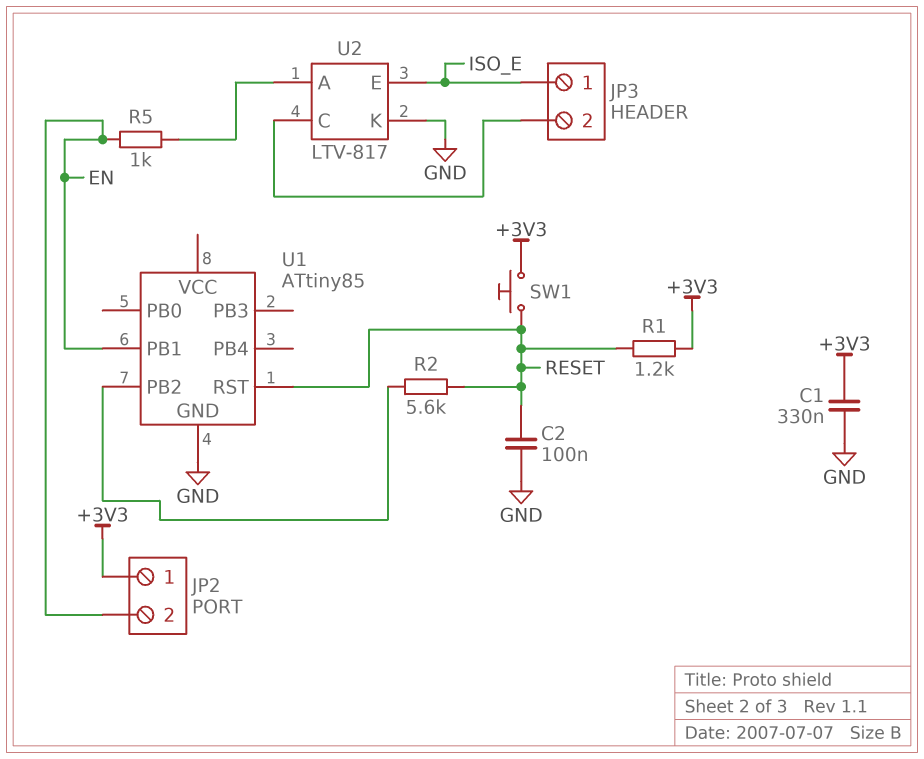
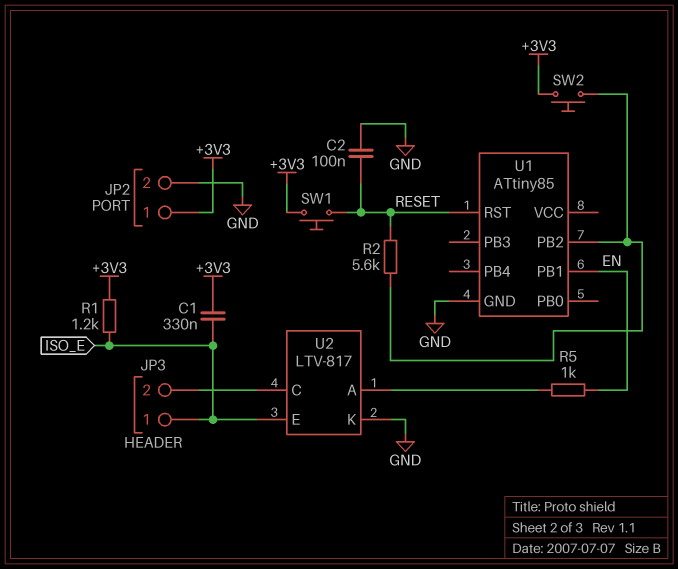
C1: 330nF (+3V3, GND) -> 330nF (+3V3, ISO_E)
JP2 pin 2: EN -> GND
R1: 1.2k (+3V3, RESET) -> 1.2k (+3V3, ISO_E)
SW2: none -> button (+3V3, U1/PB2)

